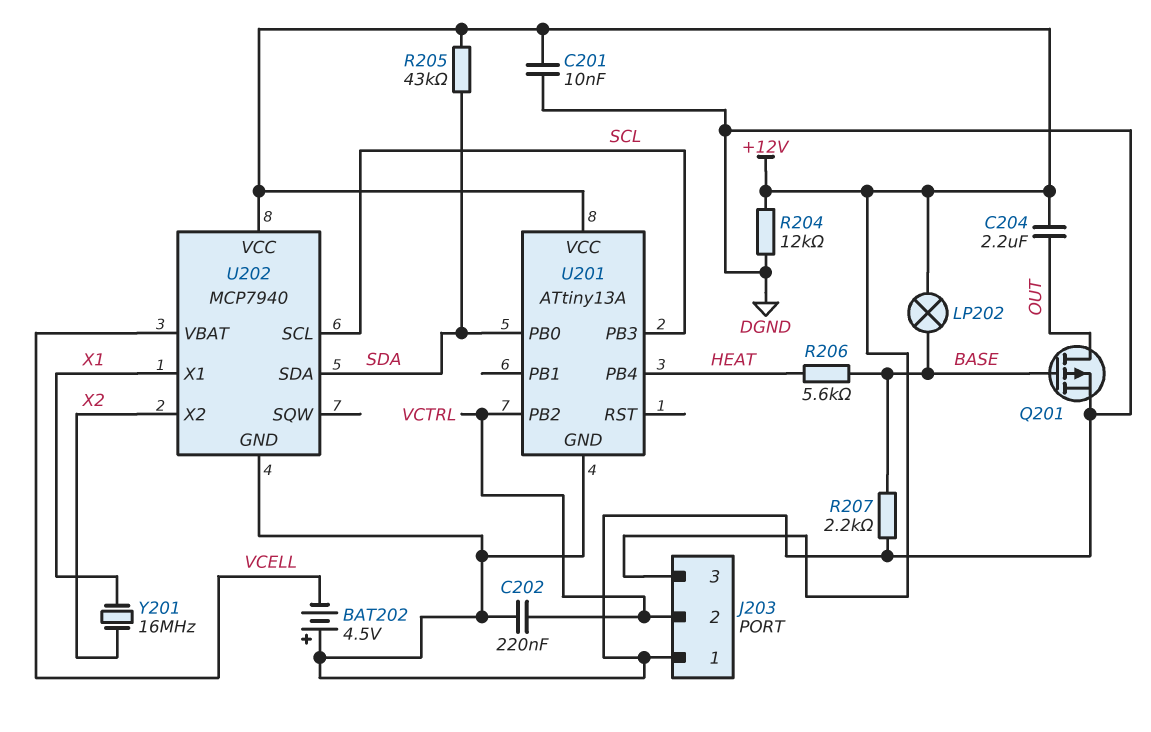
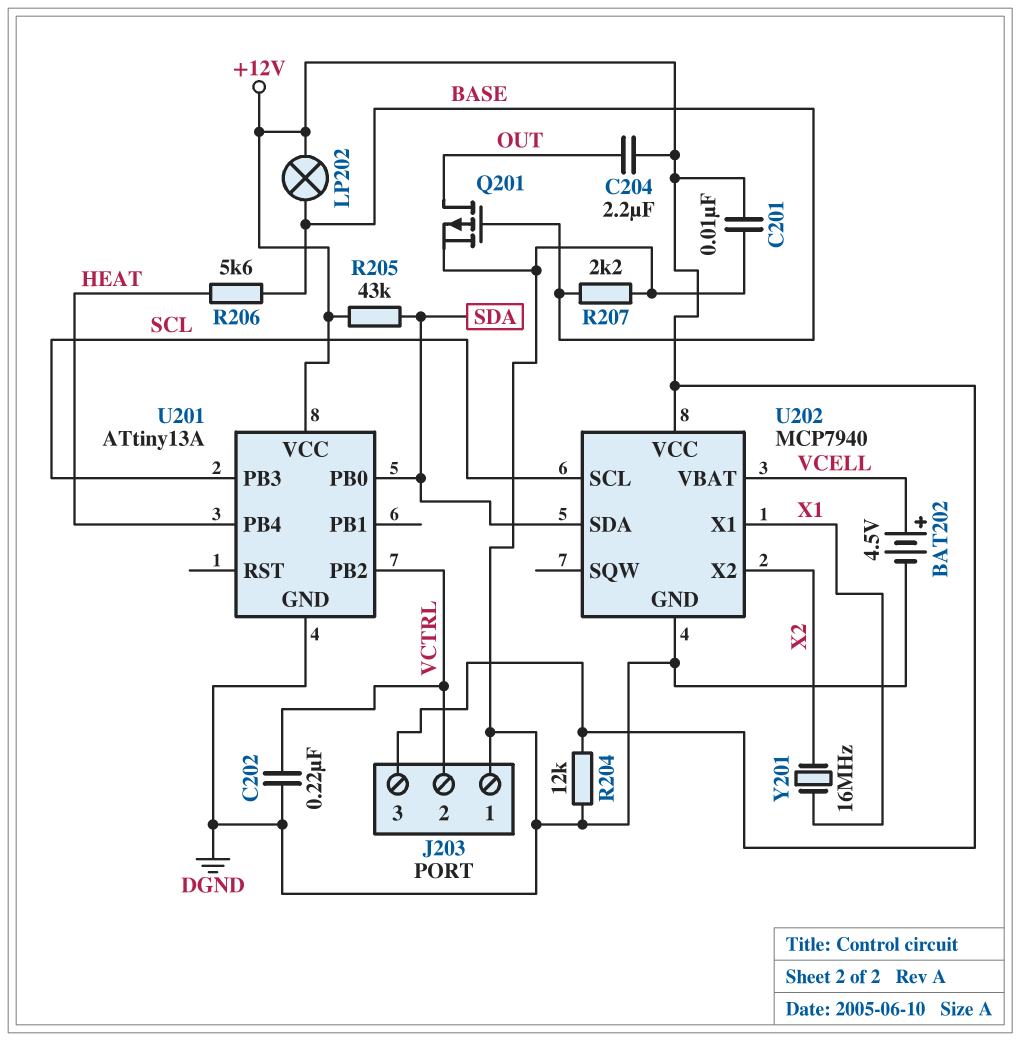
BAT202: 4.5V (plus DGND, minus VCELL) -> 4.5V (plus VCELL, minus DGND)

